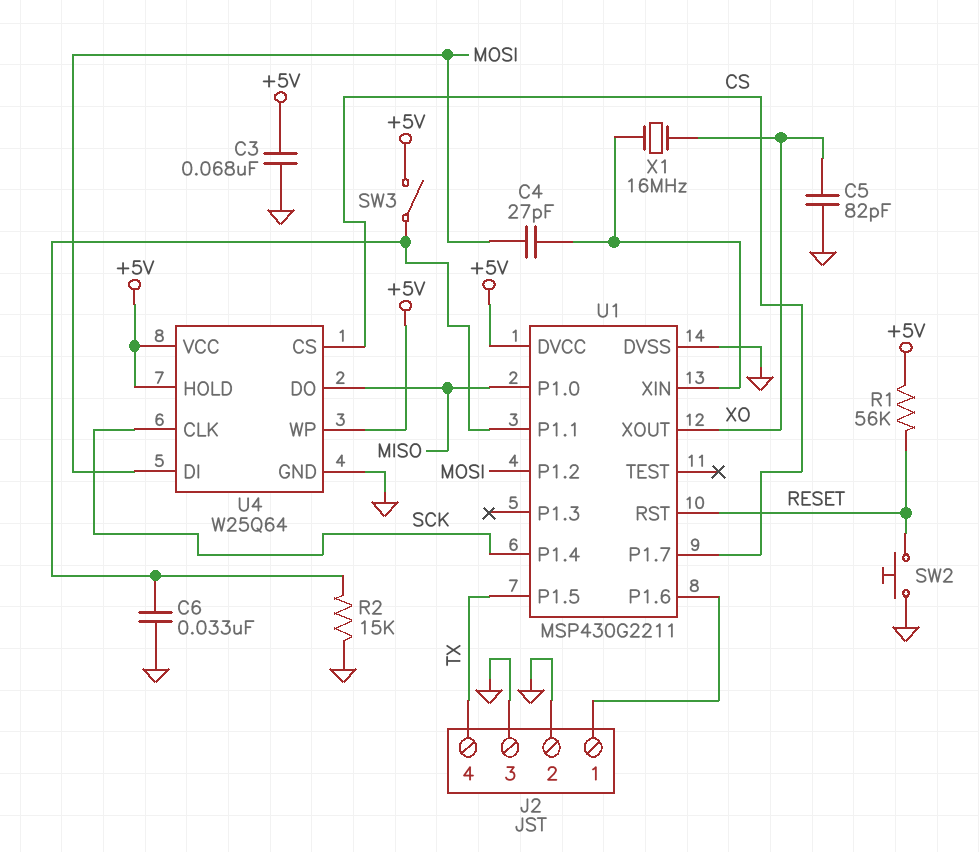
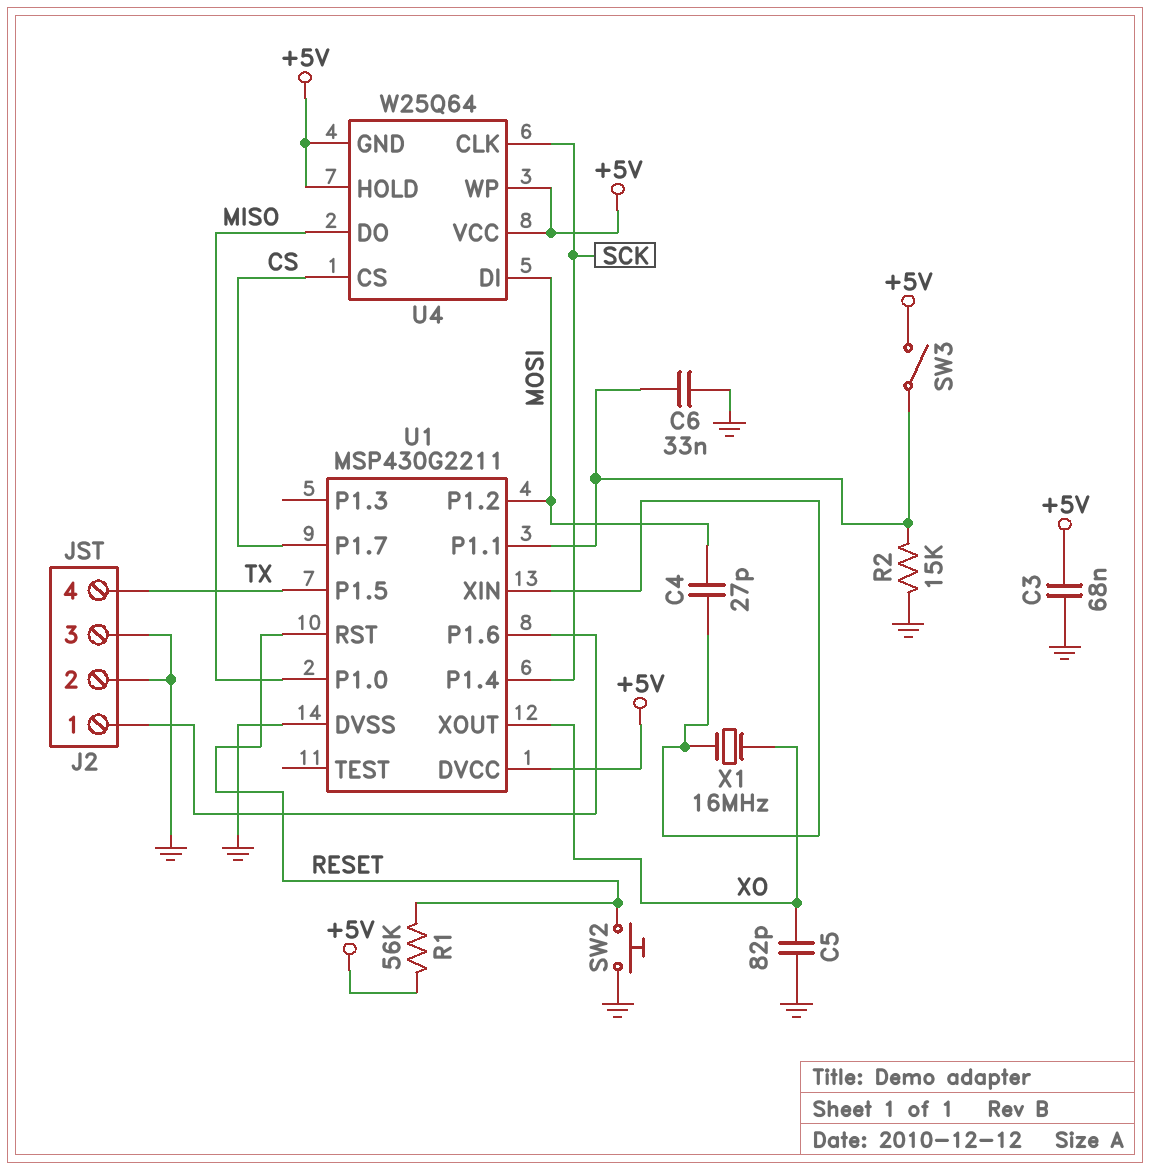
U4 pin GND: GND -> +5V

